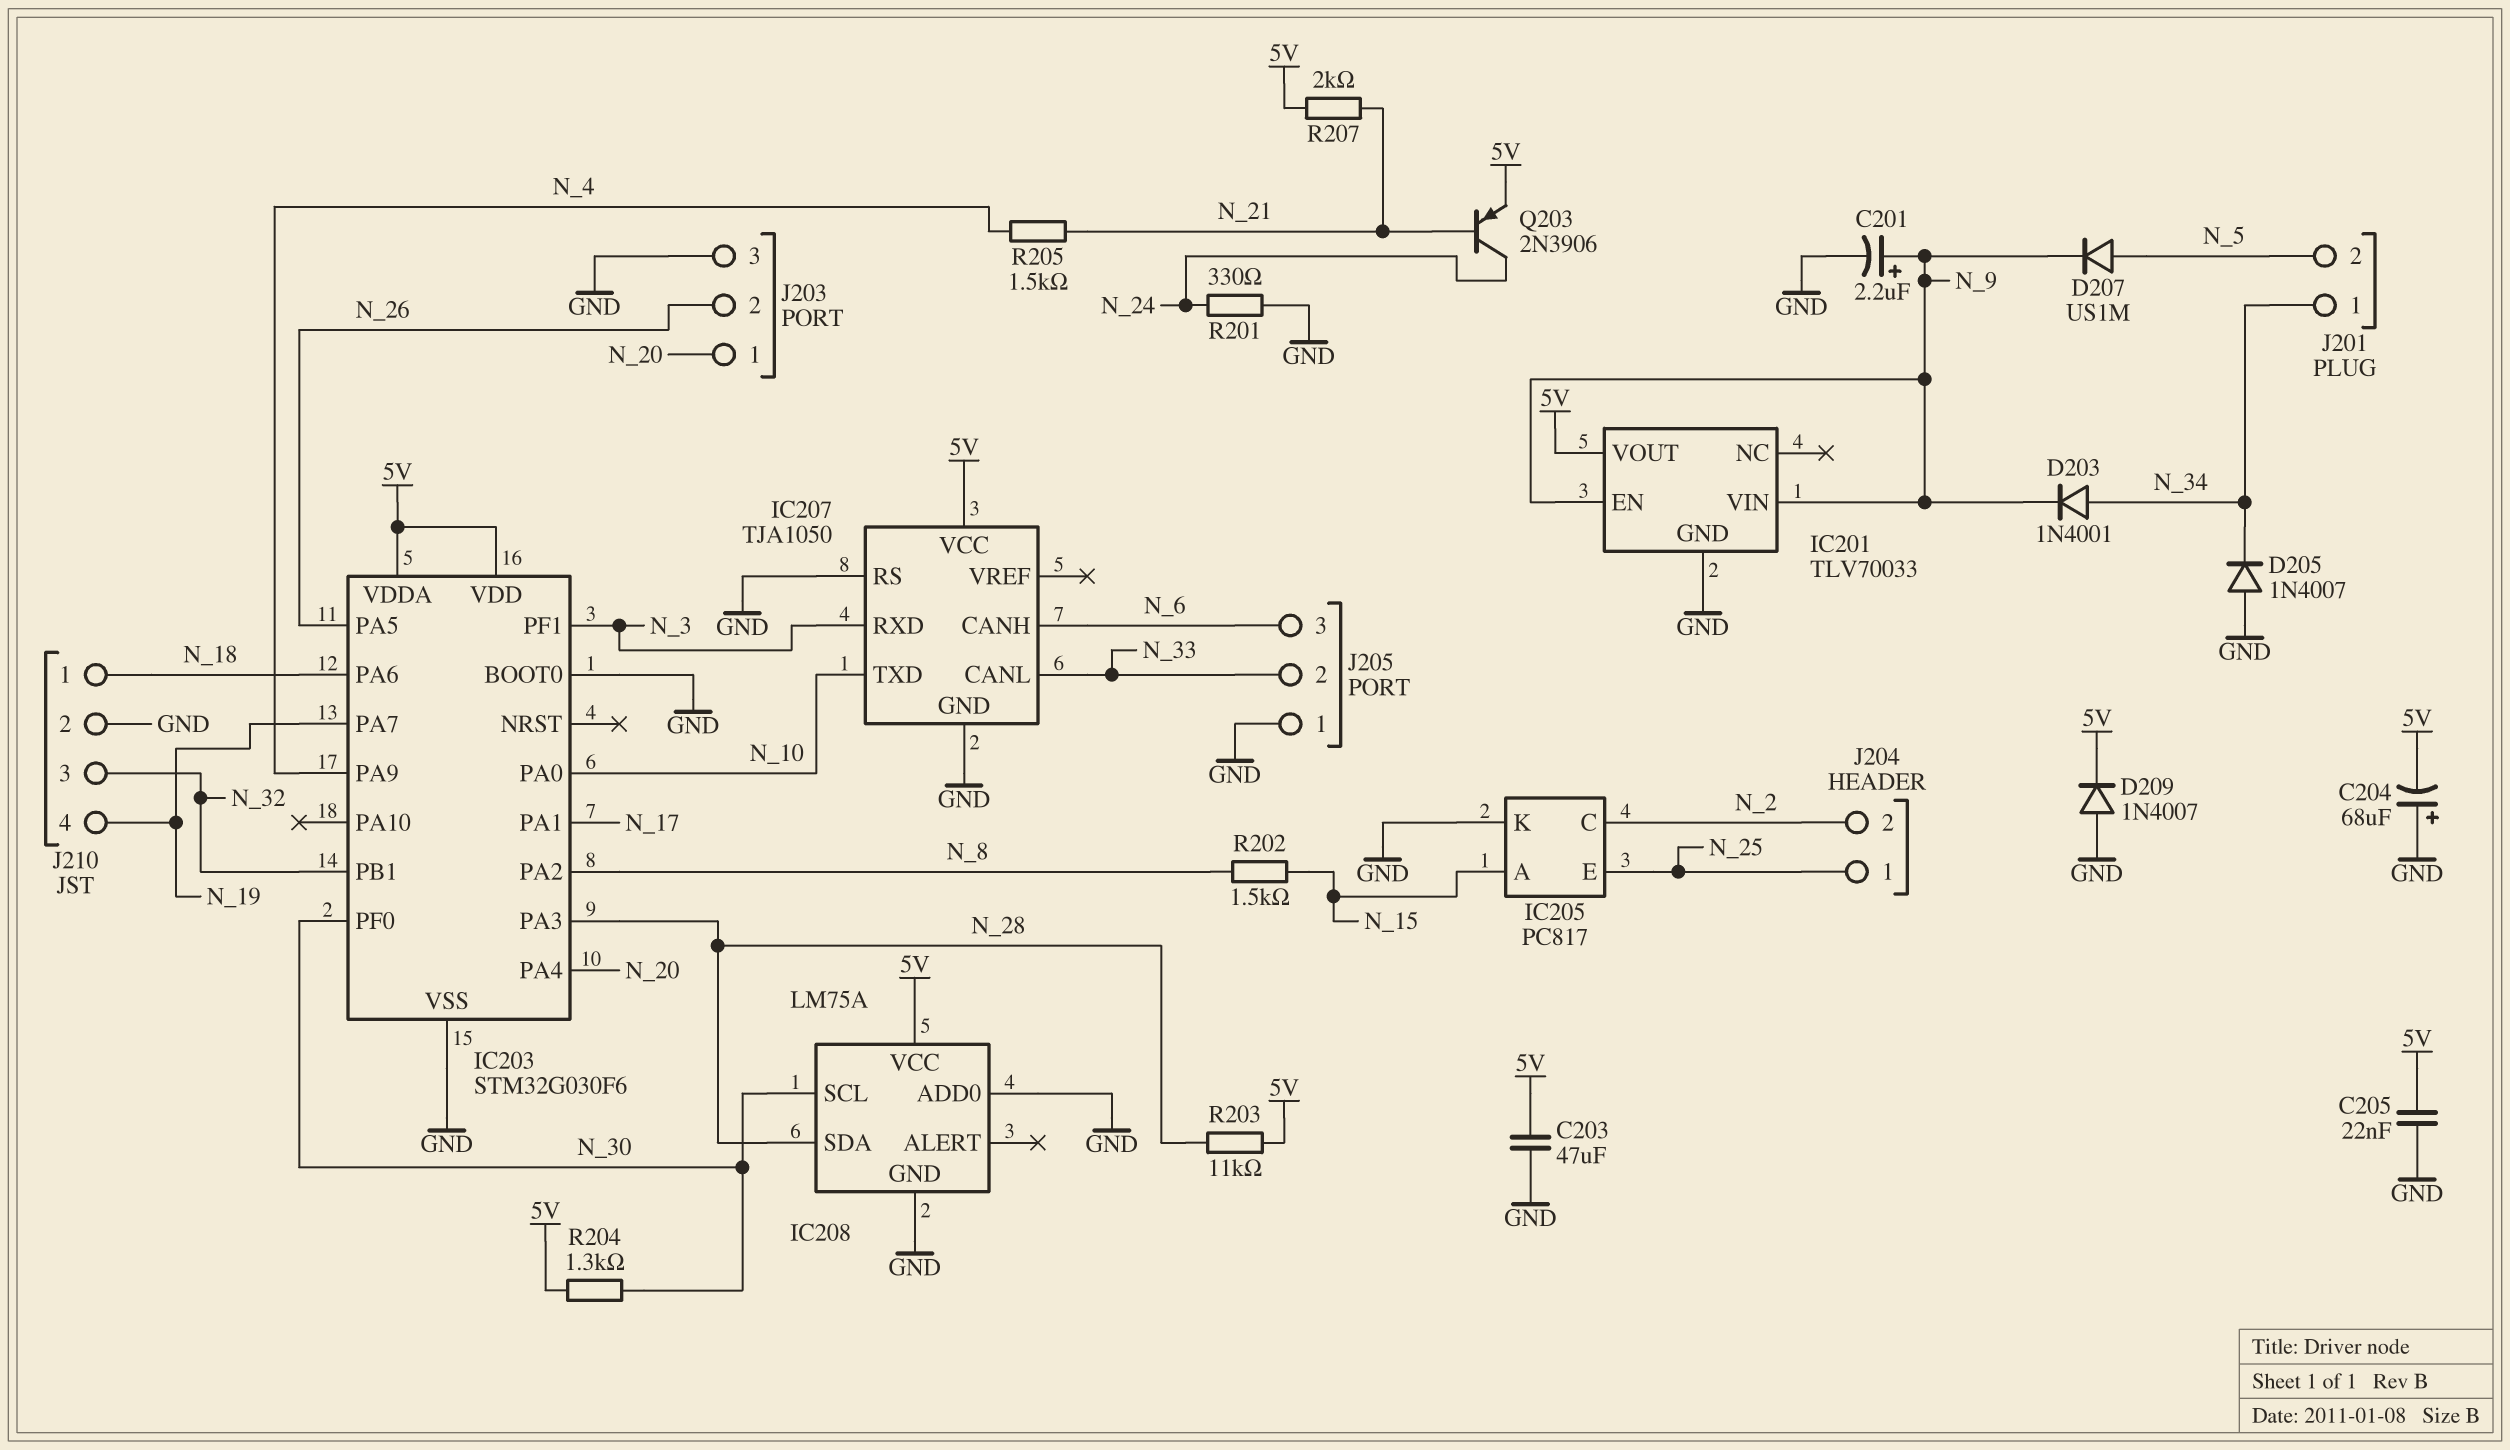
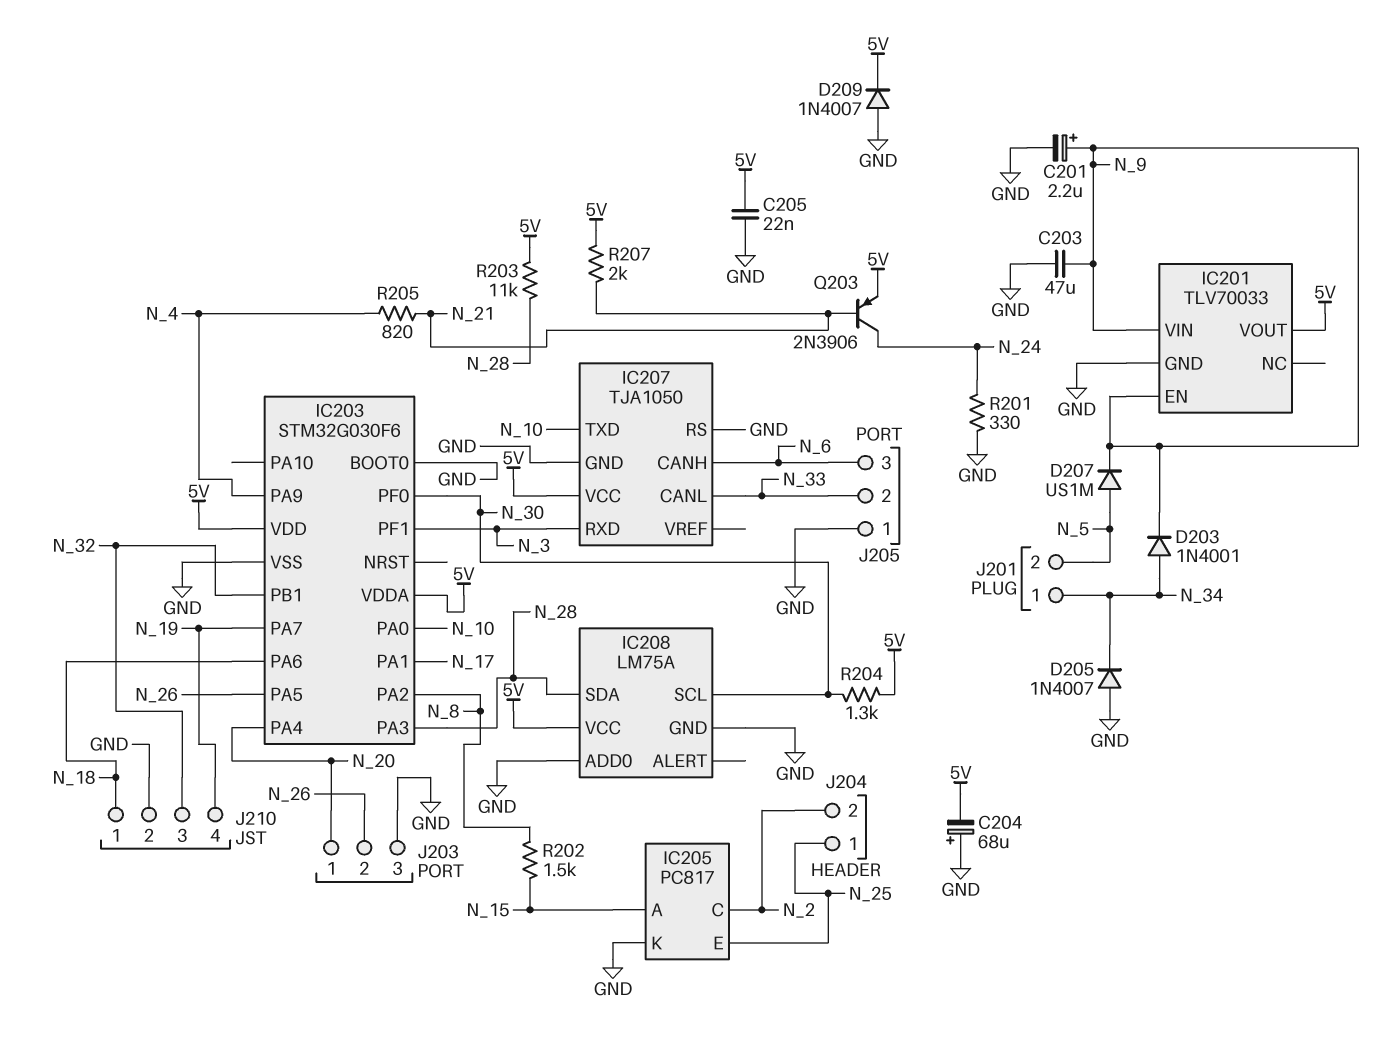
C203: 47uF (5V, GND) -> 47uF (GND, N_9)
R205: 1.5k (N_4, N_21) -> 820 (N_4, N_21)

